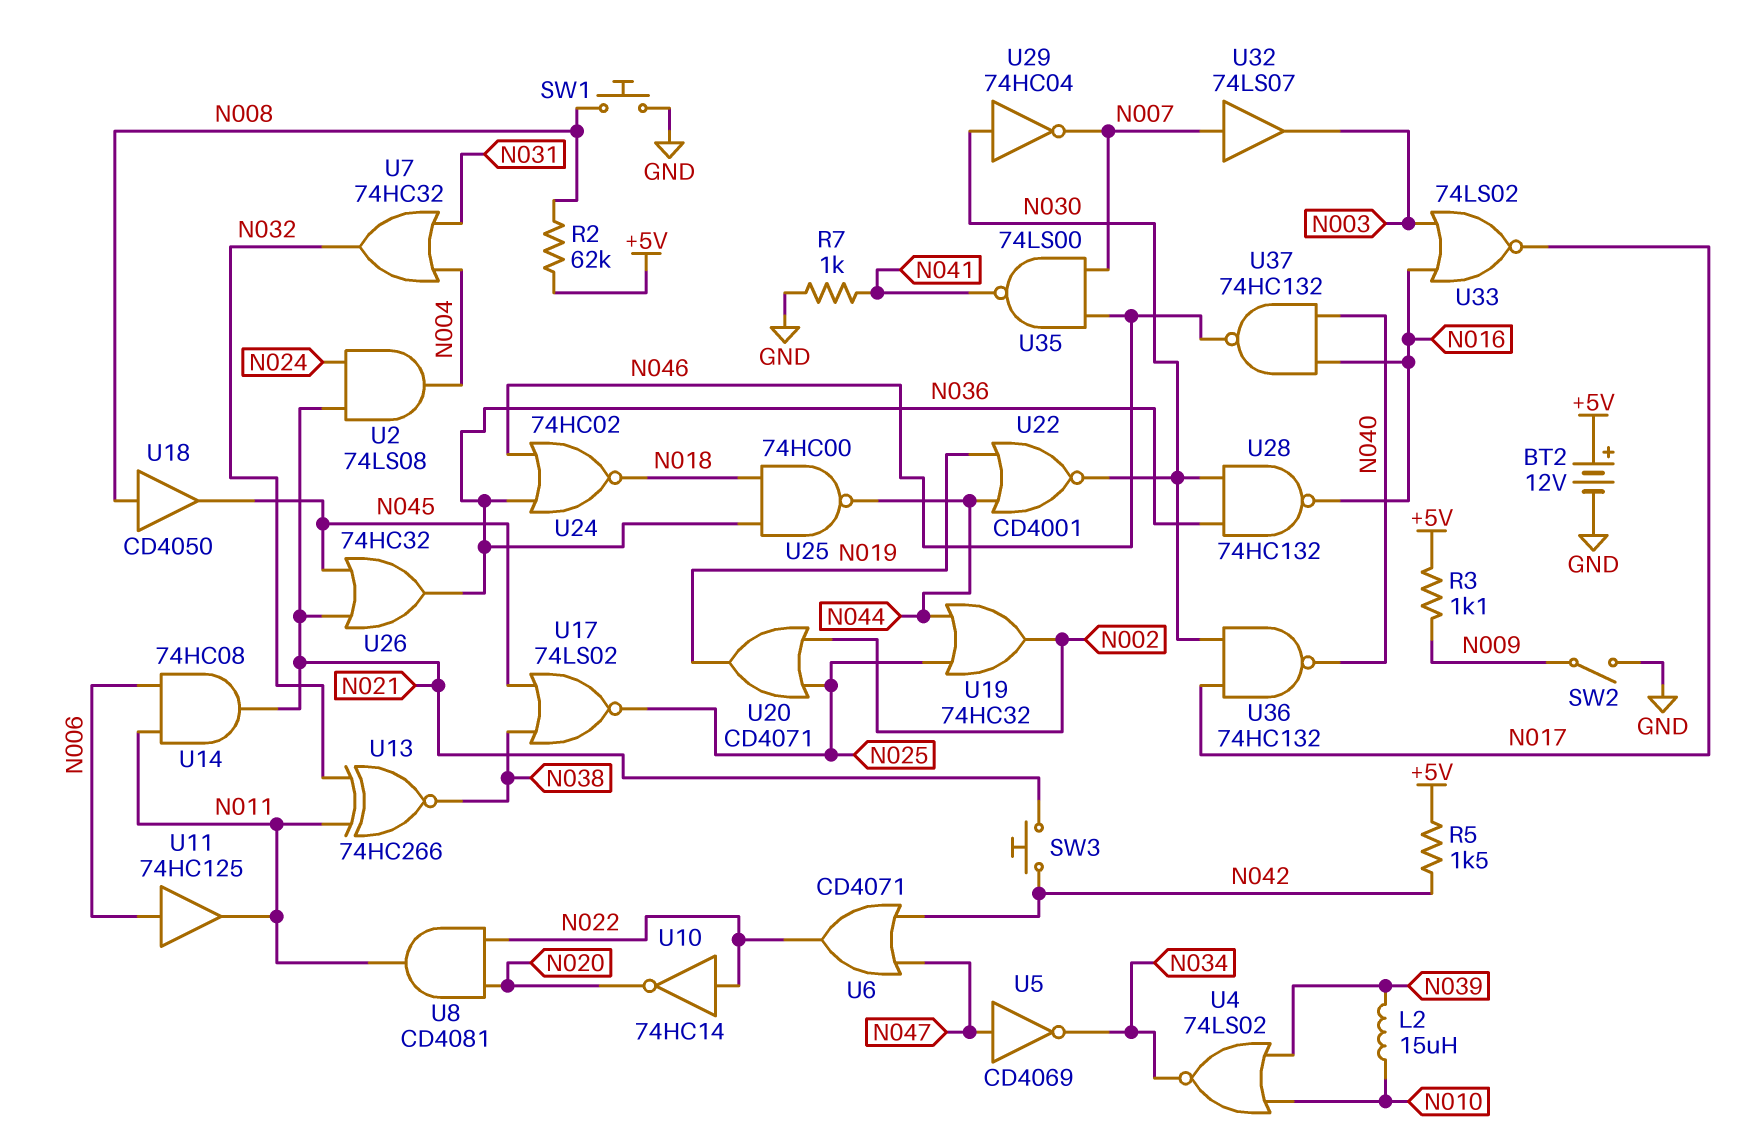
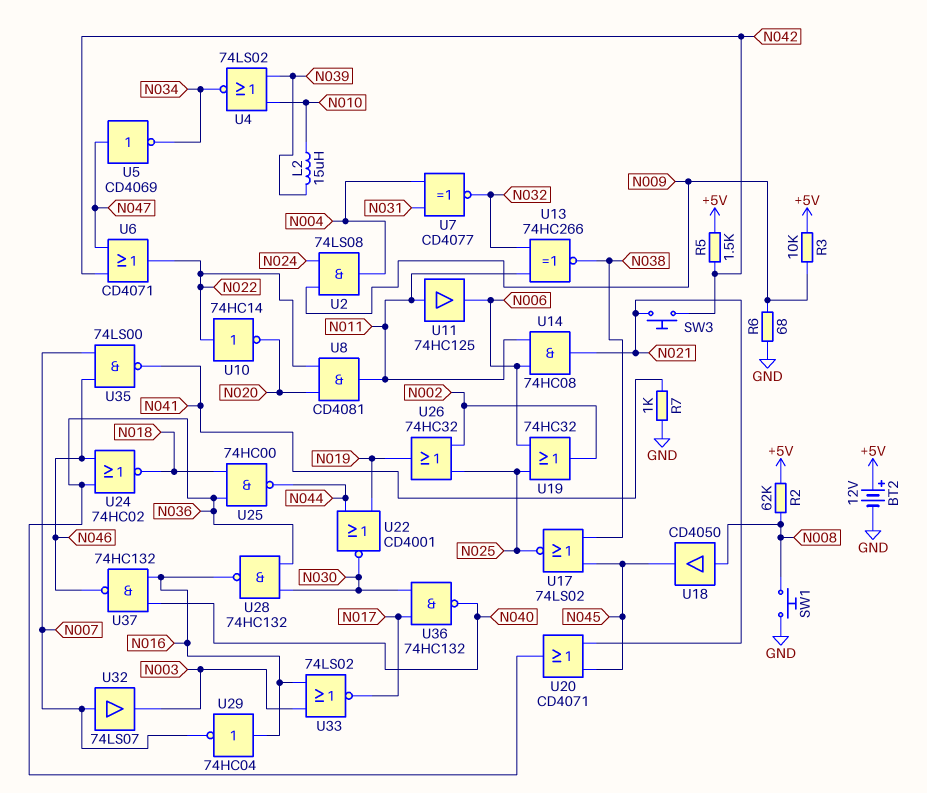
R3: 1.1k (+5V, N009) -> 10k (+5V, N009)
R6: none -> 68 (GND, N009)
SW2: switch (GND, N009) -> none
U2: AND 74LS08 (in N021, in N024, out N004) -> AND 74LS08 (in N009, in N024, out N004)
U7: OR 74HC32 (in N004, in N031, out N032) -> XNOR CD4077 (in N004, in N031, out N032)
U11: buffer 74HC125 (in N006, out N011) -> buffer 74HC125 (in N011, out N006)
U19: OR 74HC32 (in N025, in N044, out N002) -> OR 74HC32 (in N006, in N025, out N002)
U20: OR CD4071 (in N002, in N025, out N019) -> OR CD4071 (in N021, in N045, out N036)
U26: OR 74HC32 (in N021, in N045, out N036) -> OR 74HC32 (in N002, in N025, out N019)
U29: NOT 74HC04 (in N030, out N007) -> NOT 74HC04 (in N016, out N007)

